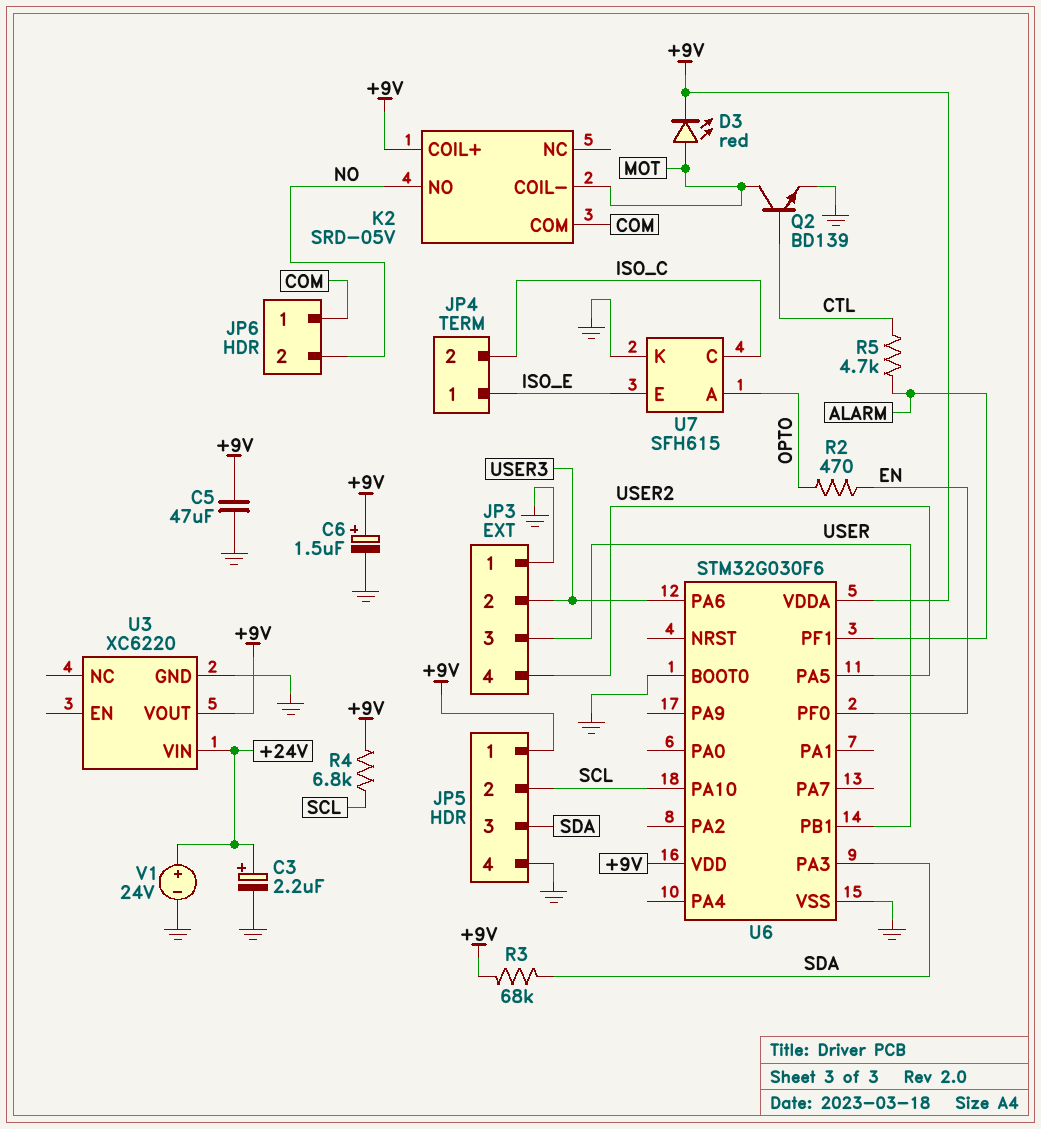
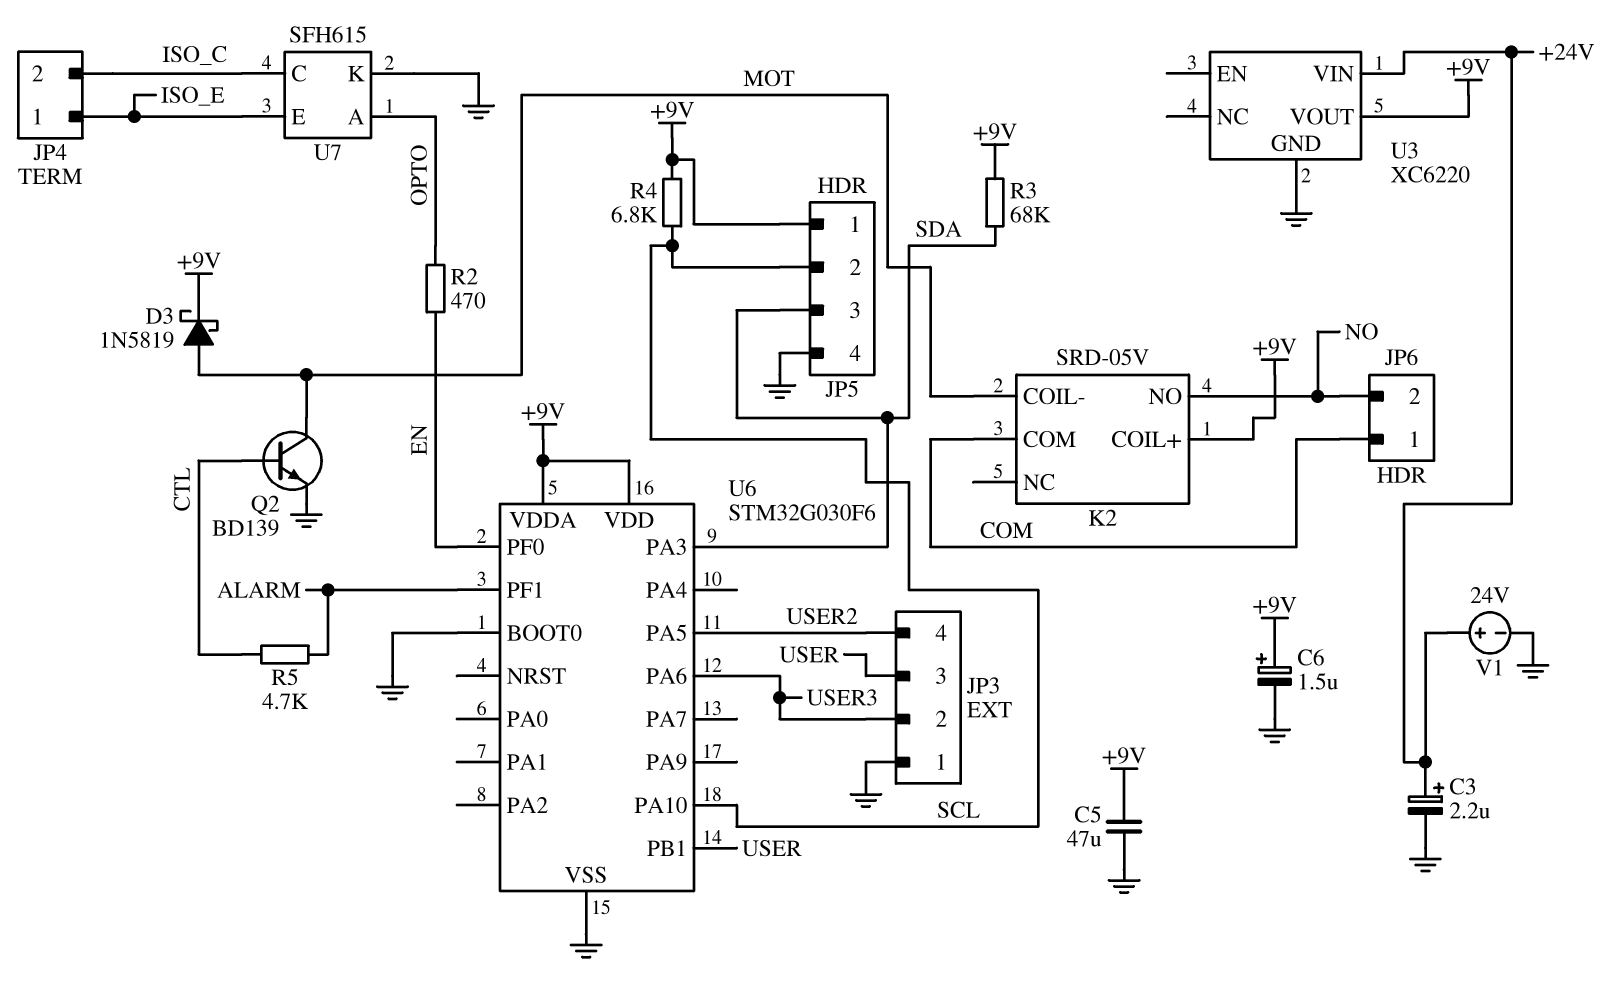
D3: LED red (A MOT, K +9V) -> schottky 1N5819 (A MOT, K +9V)

